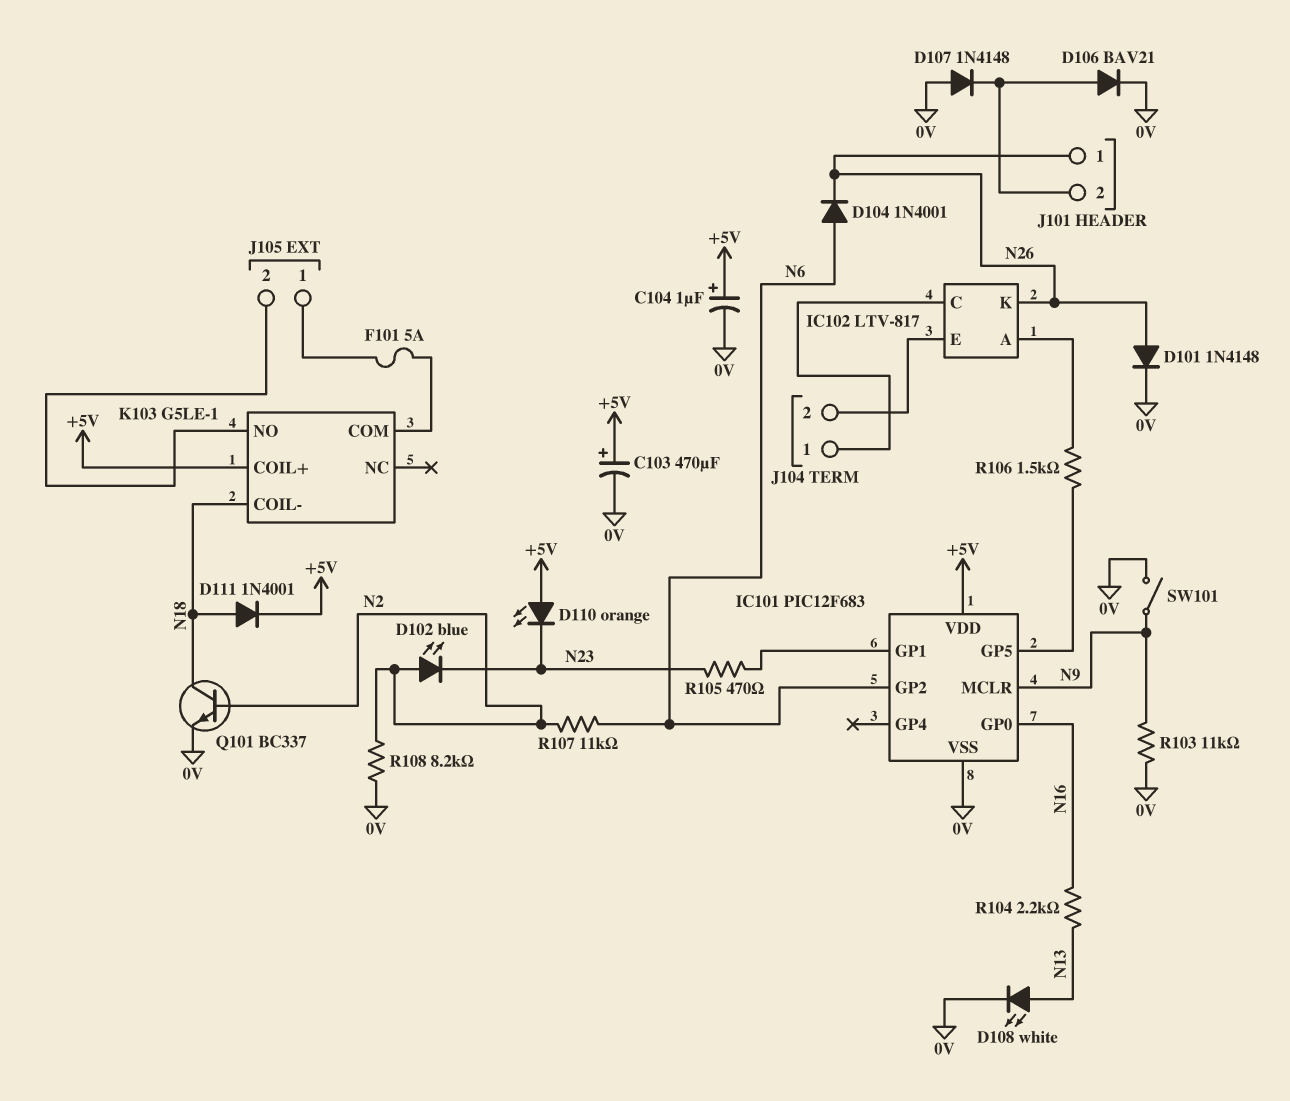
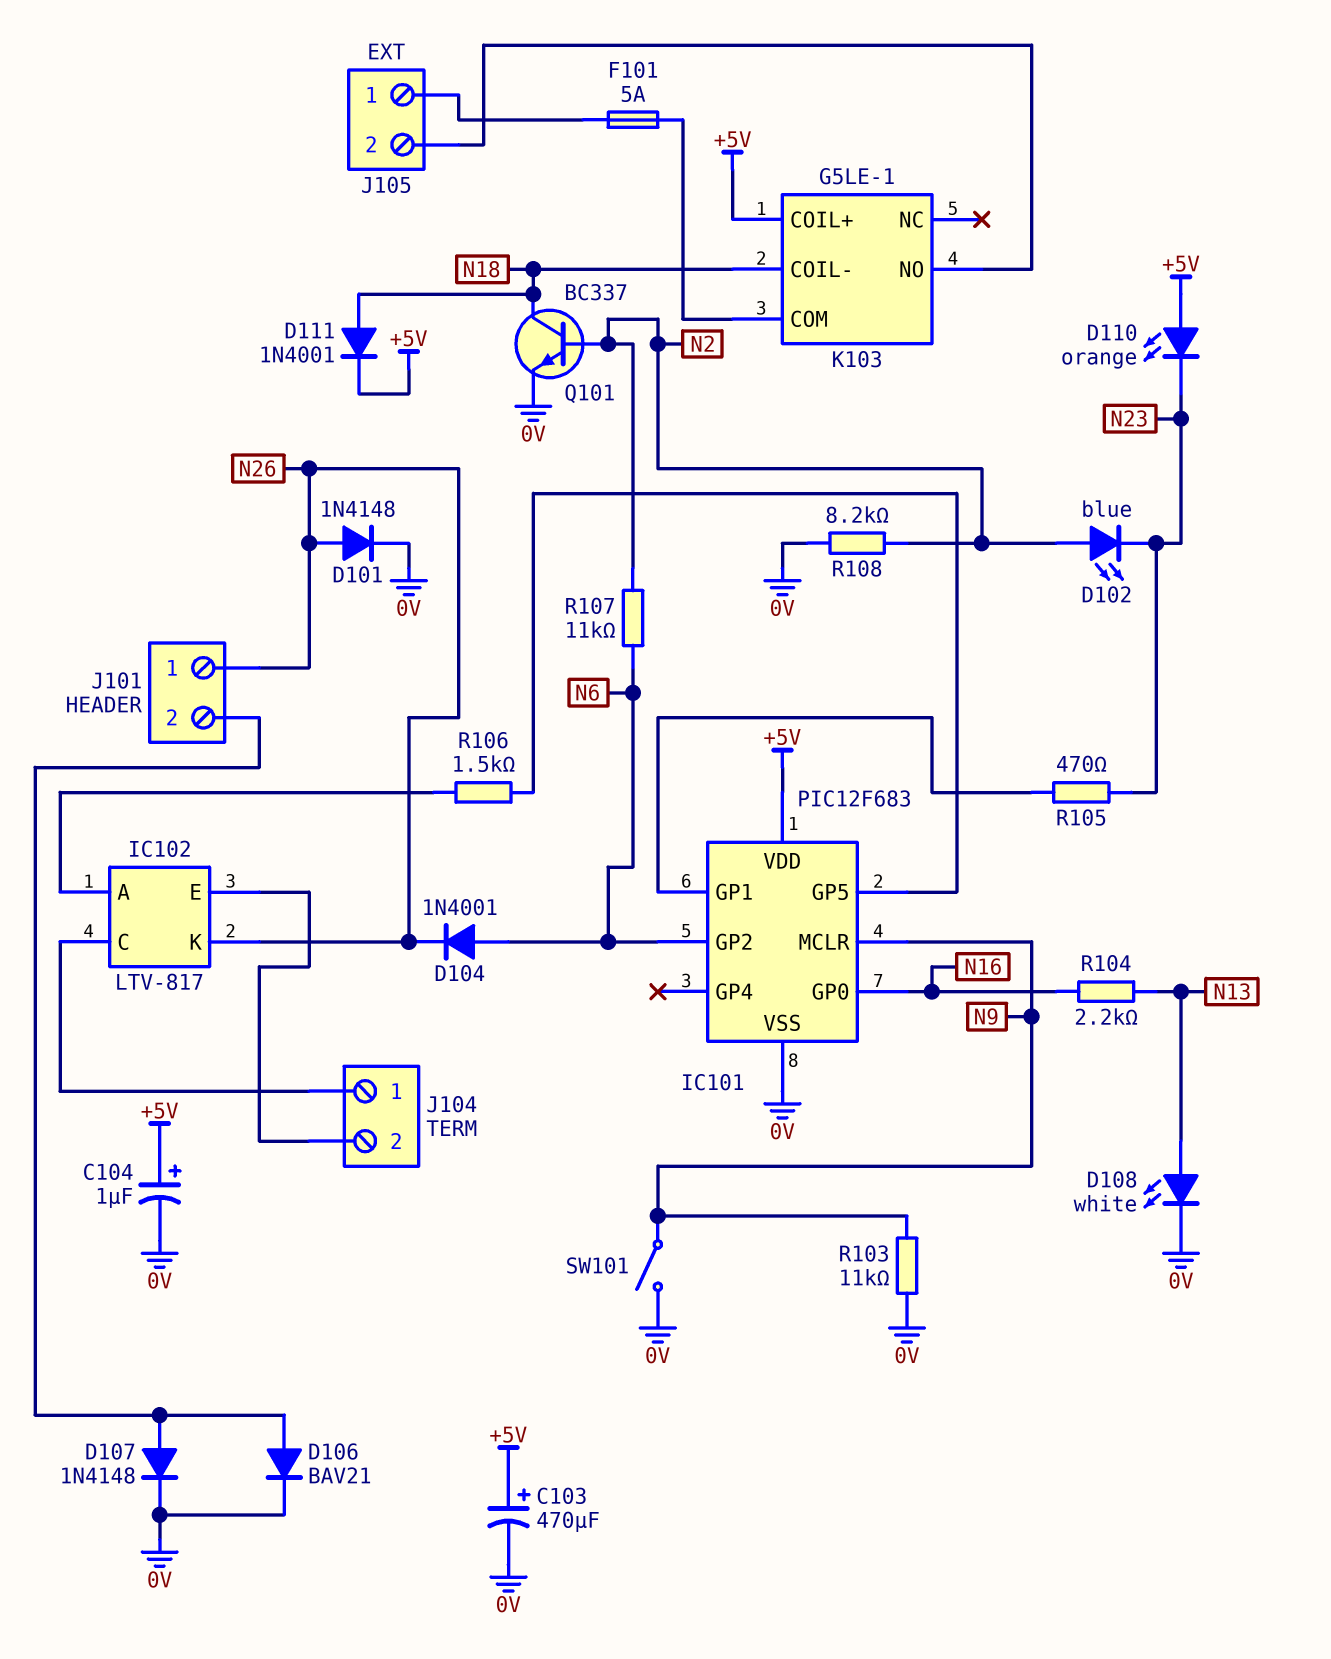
D107: diode 1N4148 (A 0V, K J101/2) -> diode 1N4148 (A J101/2, K 0V)

